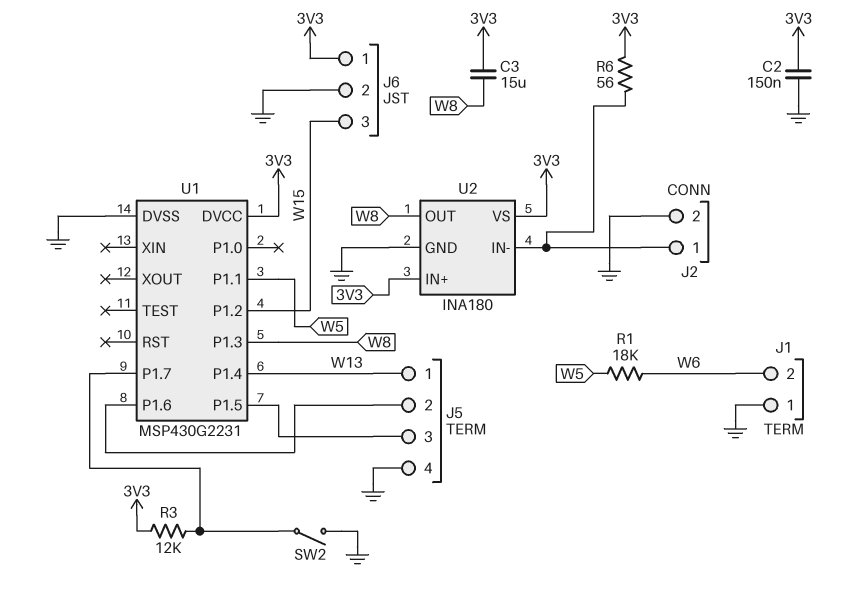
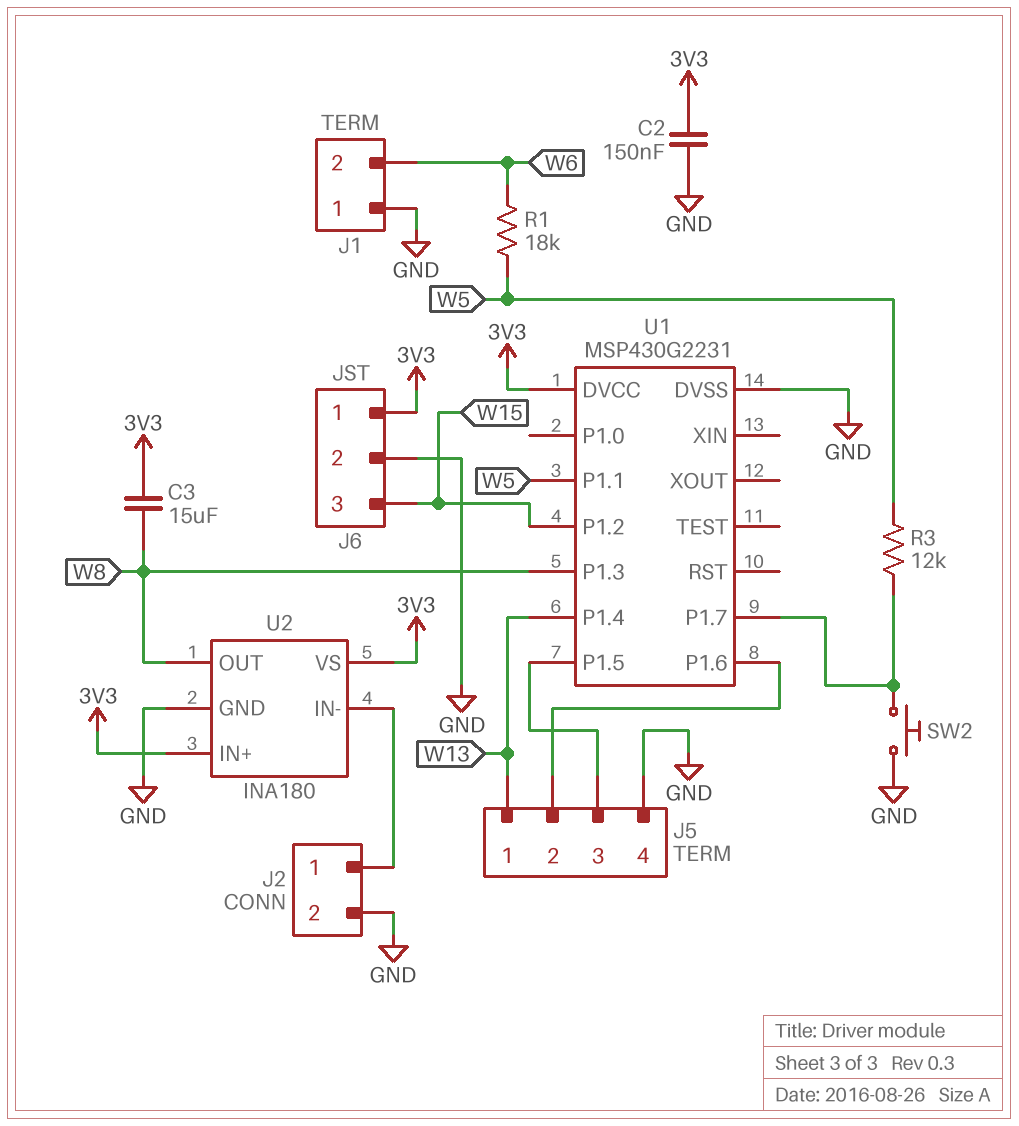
R3: 12k (3V3, U1/P1.7) -> 12k (U1/P1.7, W5)
R6: 56 (3V3, J2/1) -> none
SW2: switch (GND, U1/P1.7) -> button (GND, U1/P1.7)

